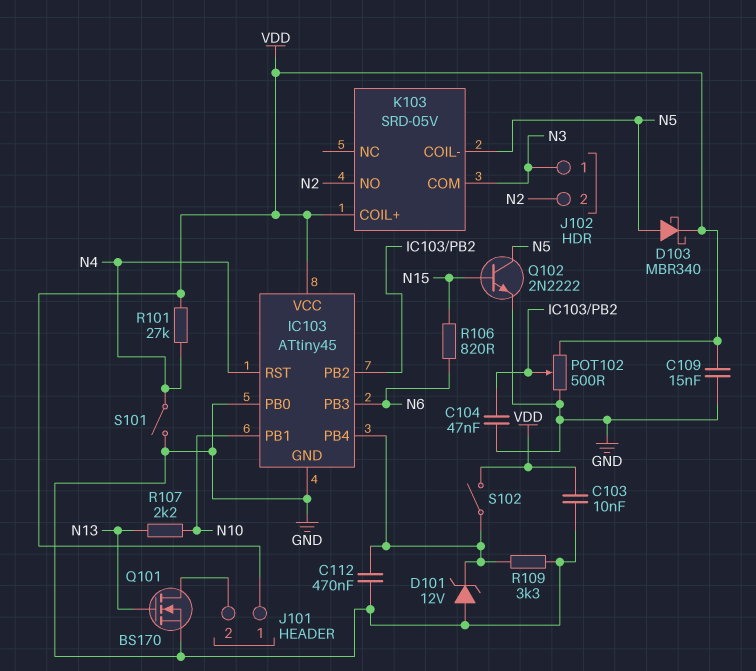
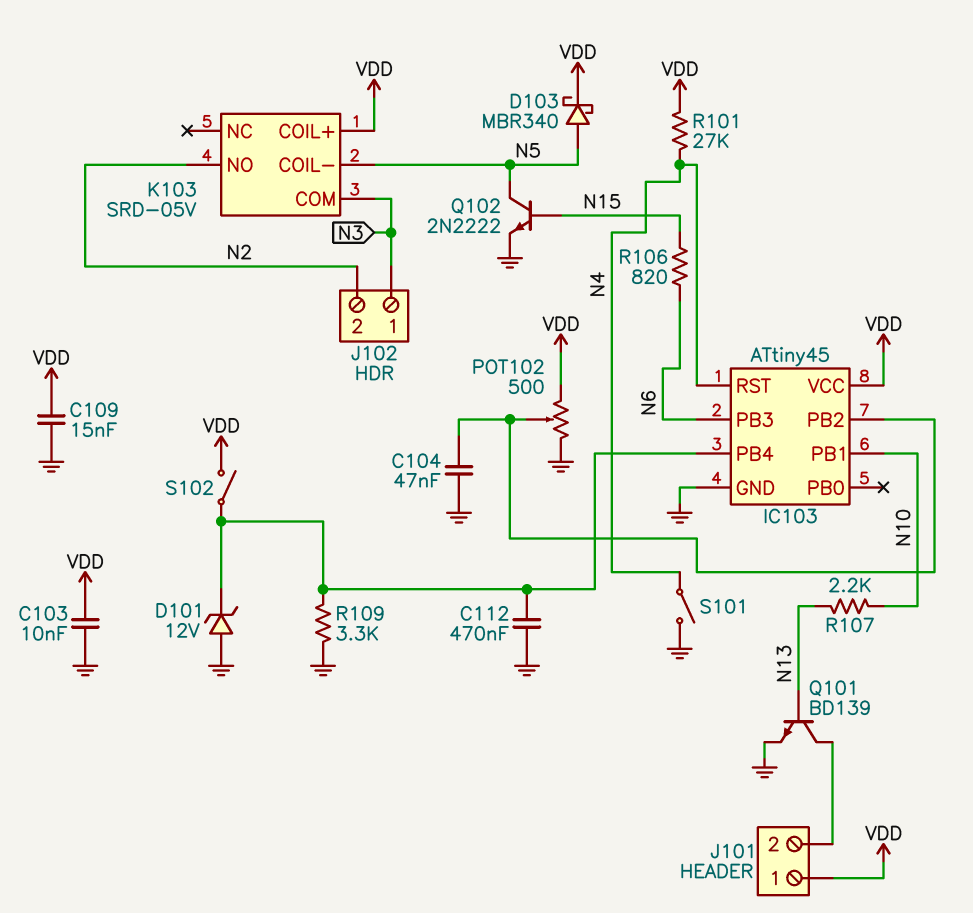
IC103 pin PB0: GND -> none
Q101: NMOS BS170 (G N13, D J101/2, S GND) -> NPN BD139 (B N13, C J101/2, E GND)

